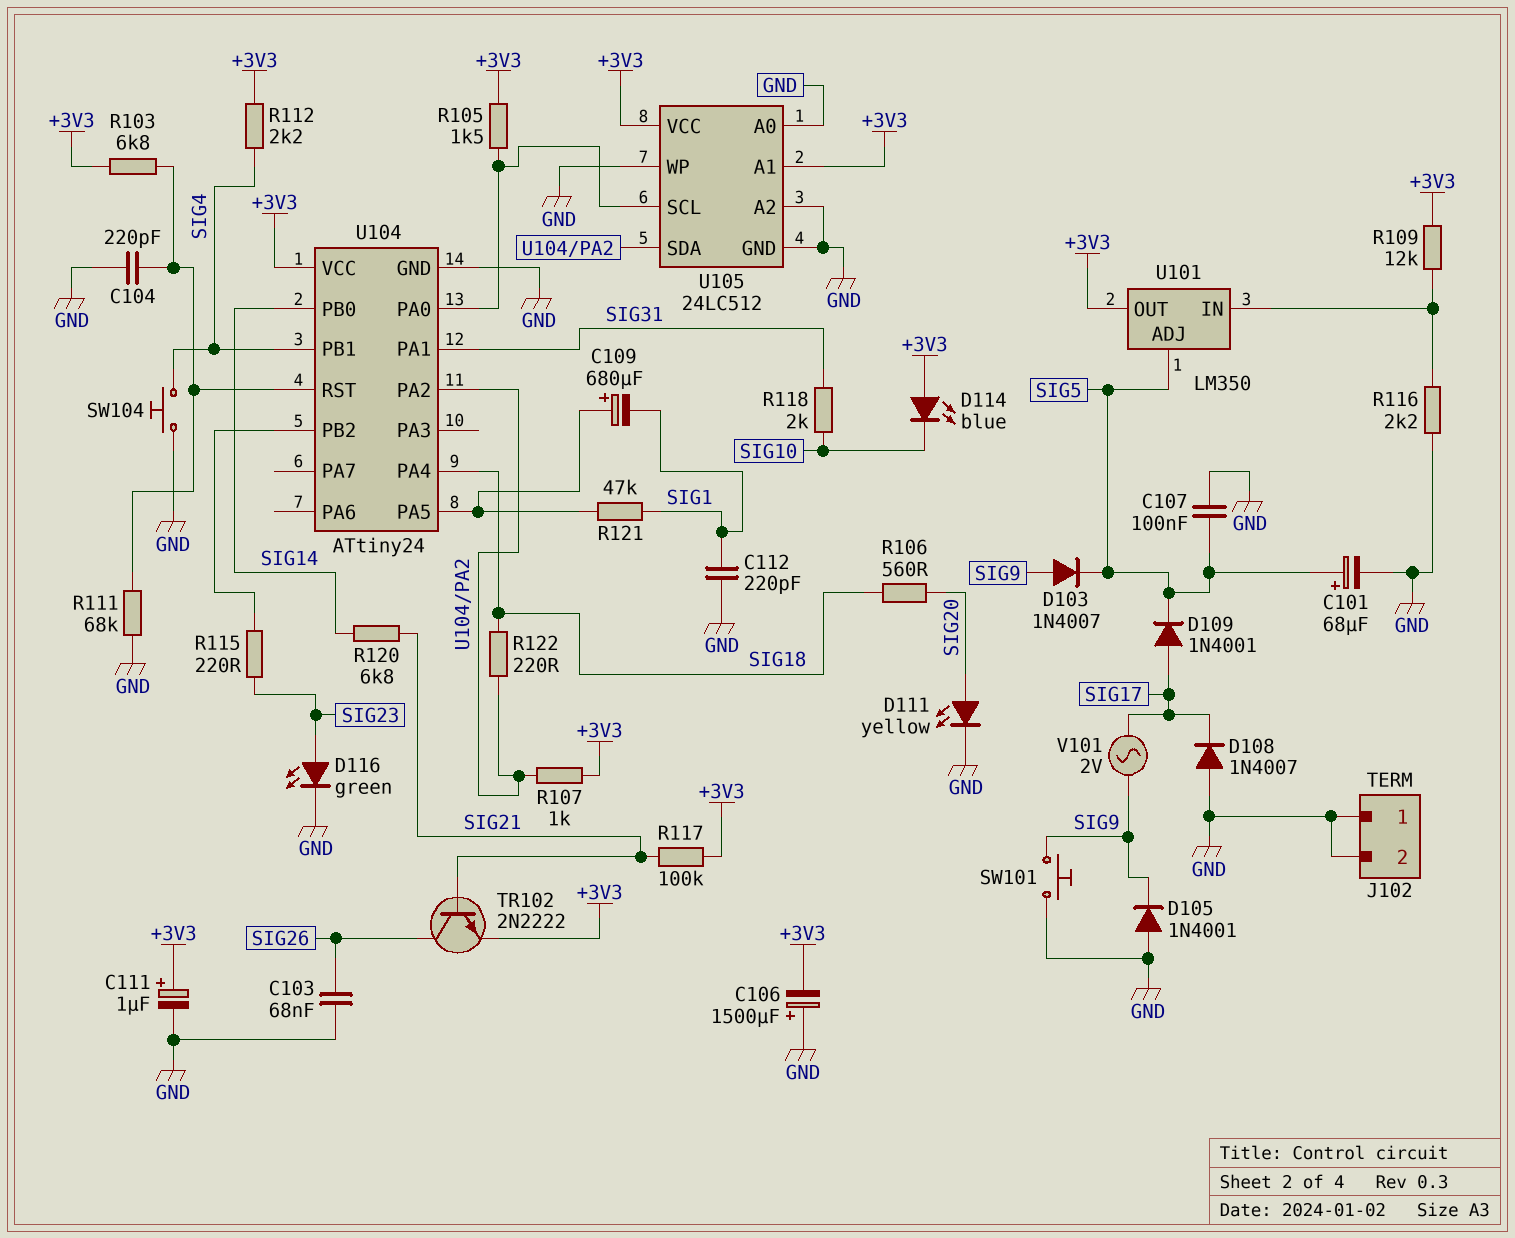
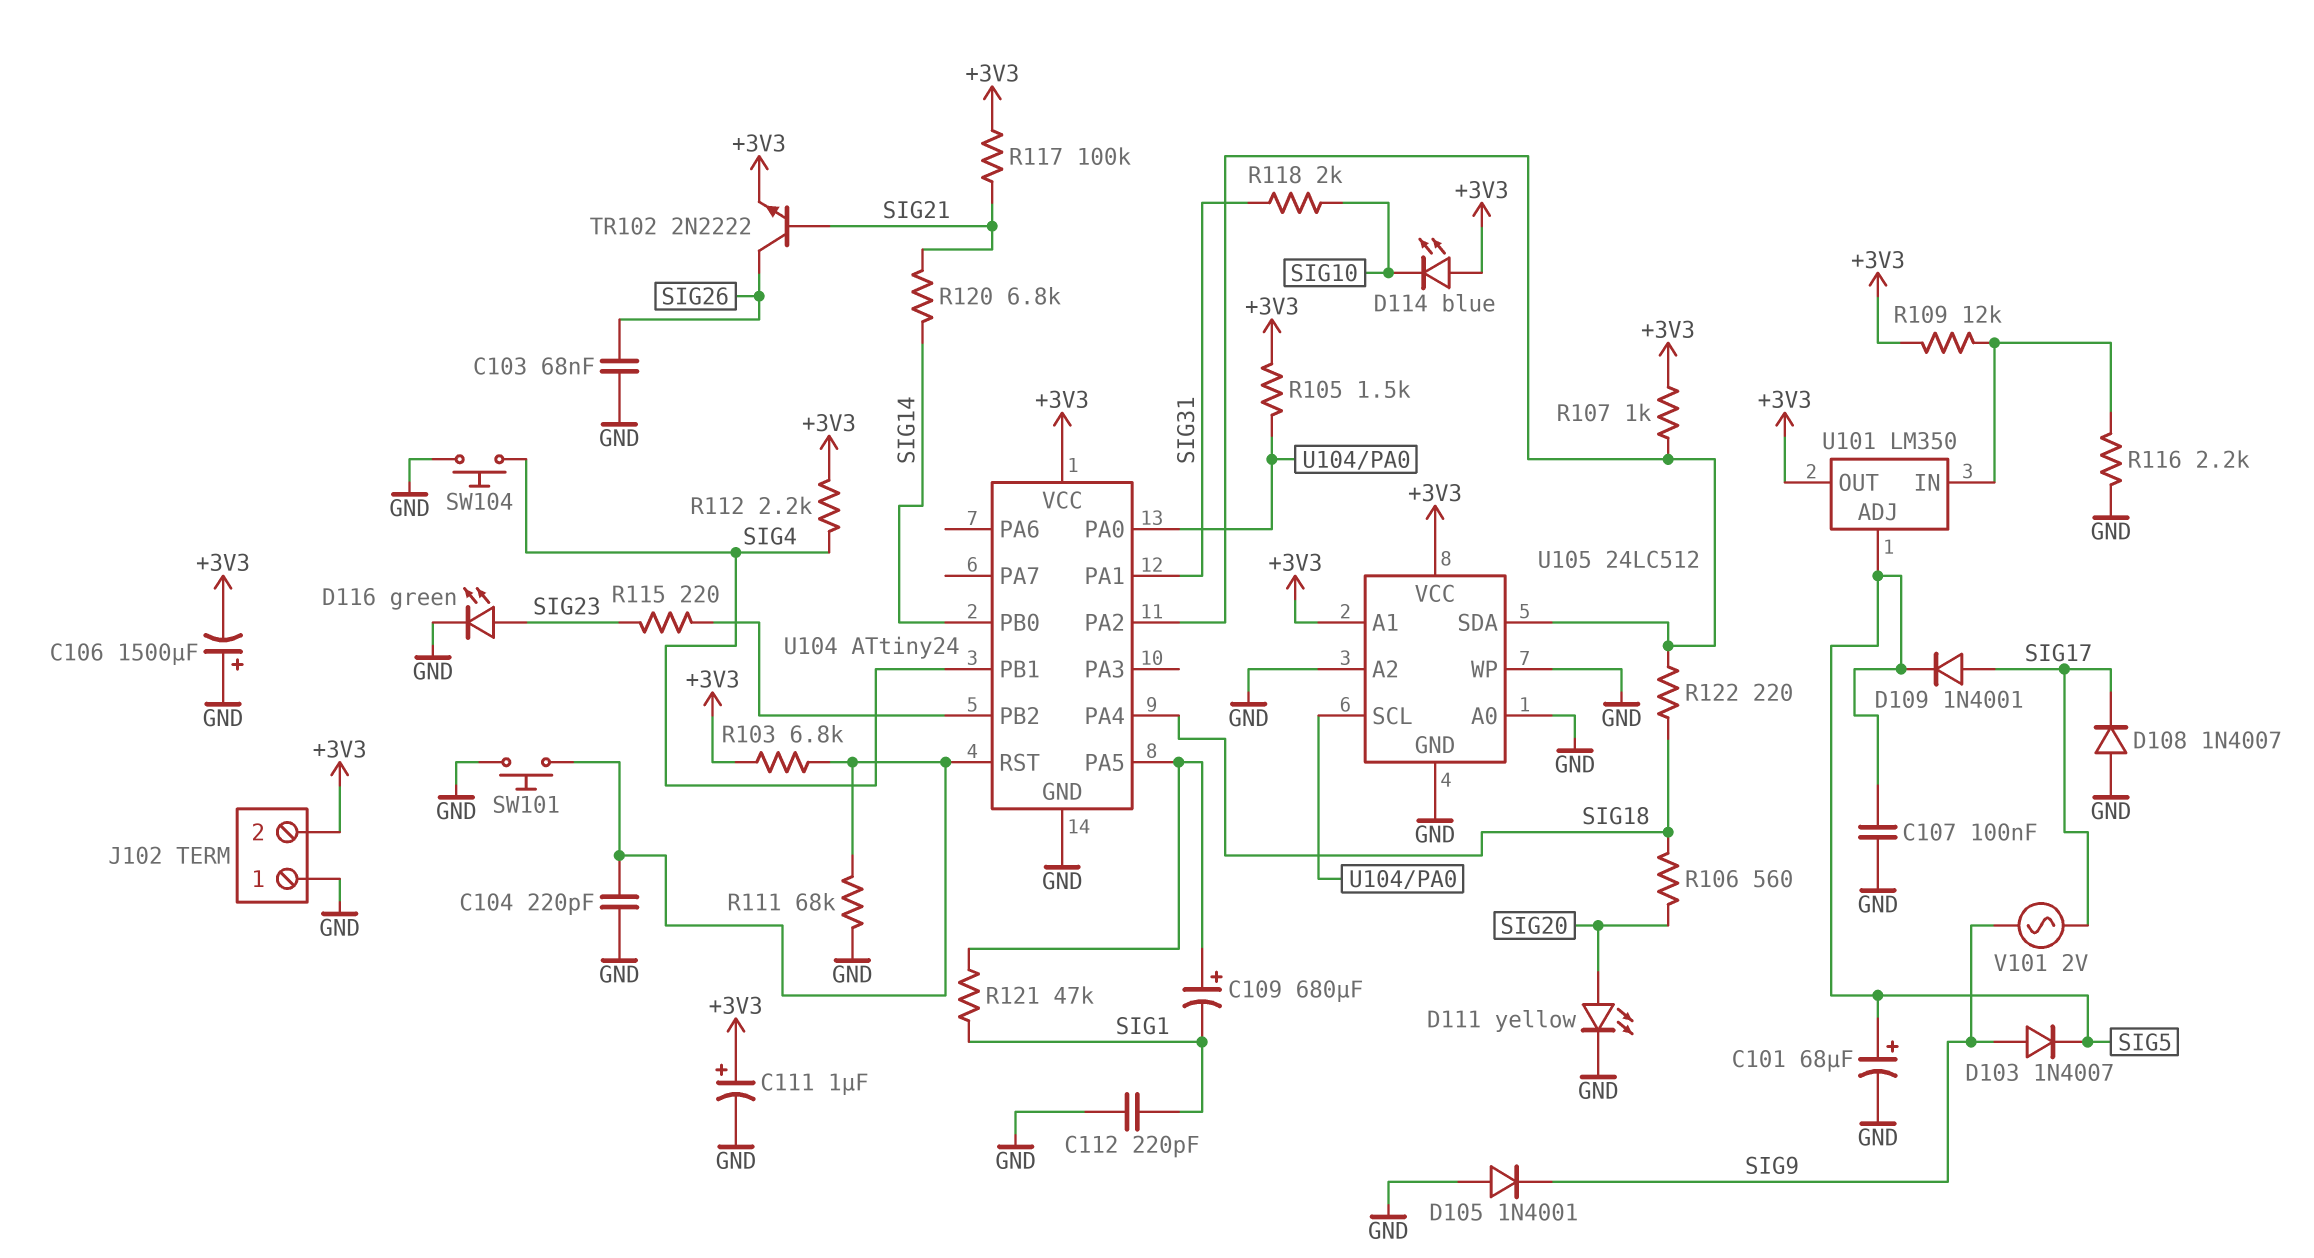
J102 pin 2: GND -> +3V3
SW101: button (GND, SIG9) -> button (GND, U104/RST)

